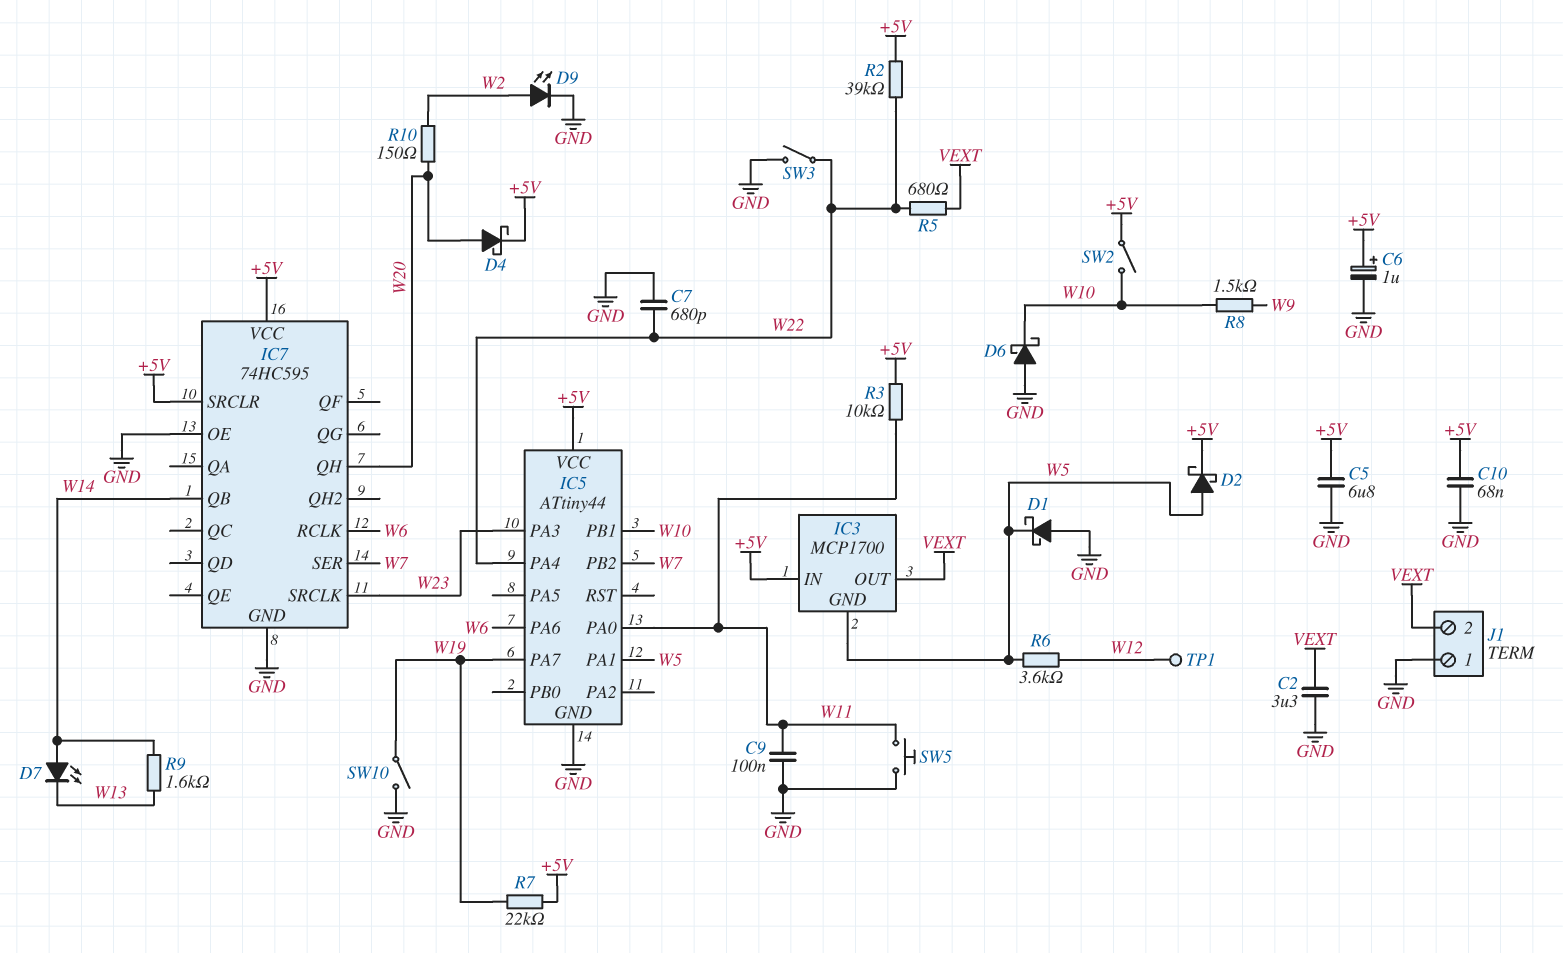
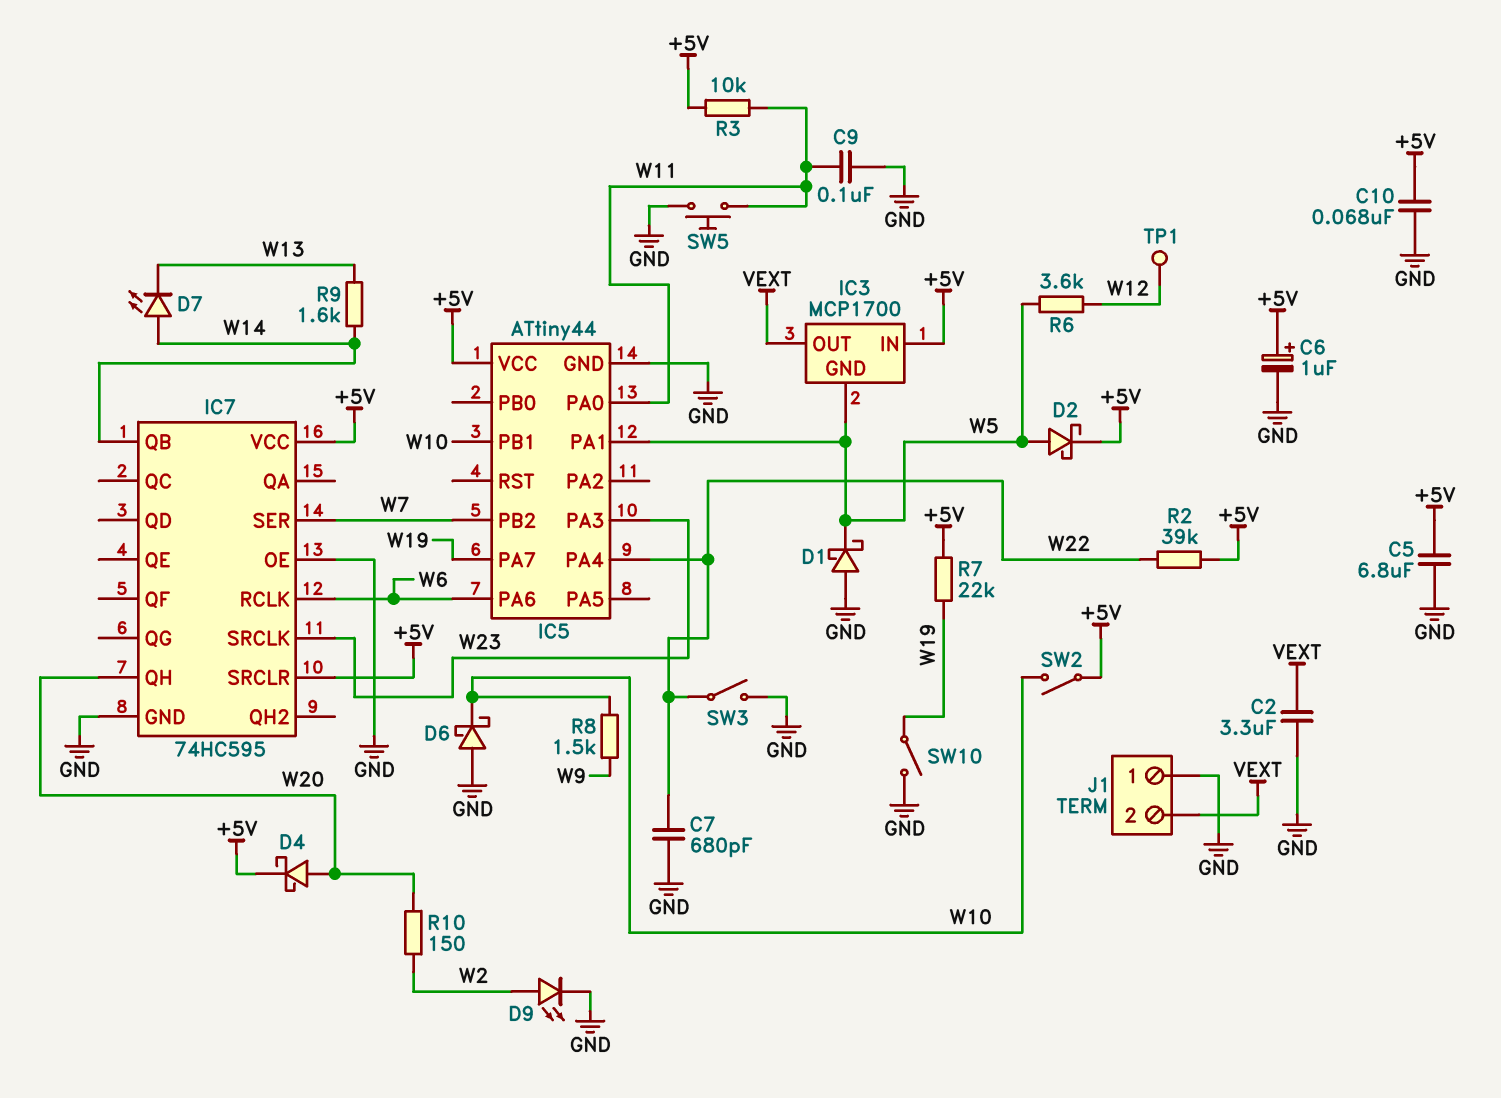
R5: 680 (VEXT, W22) -> none

